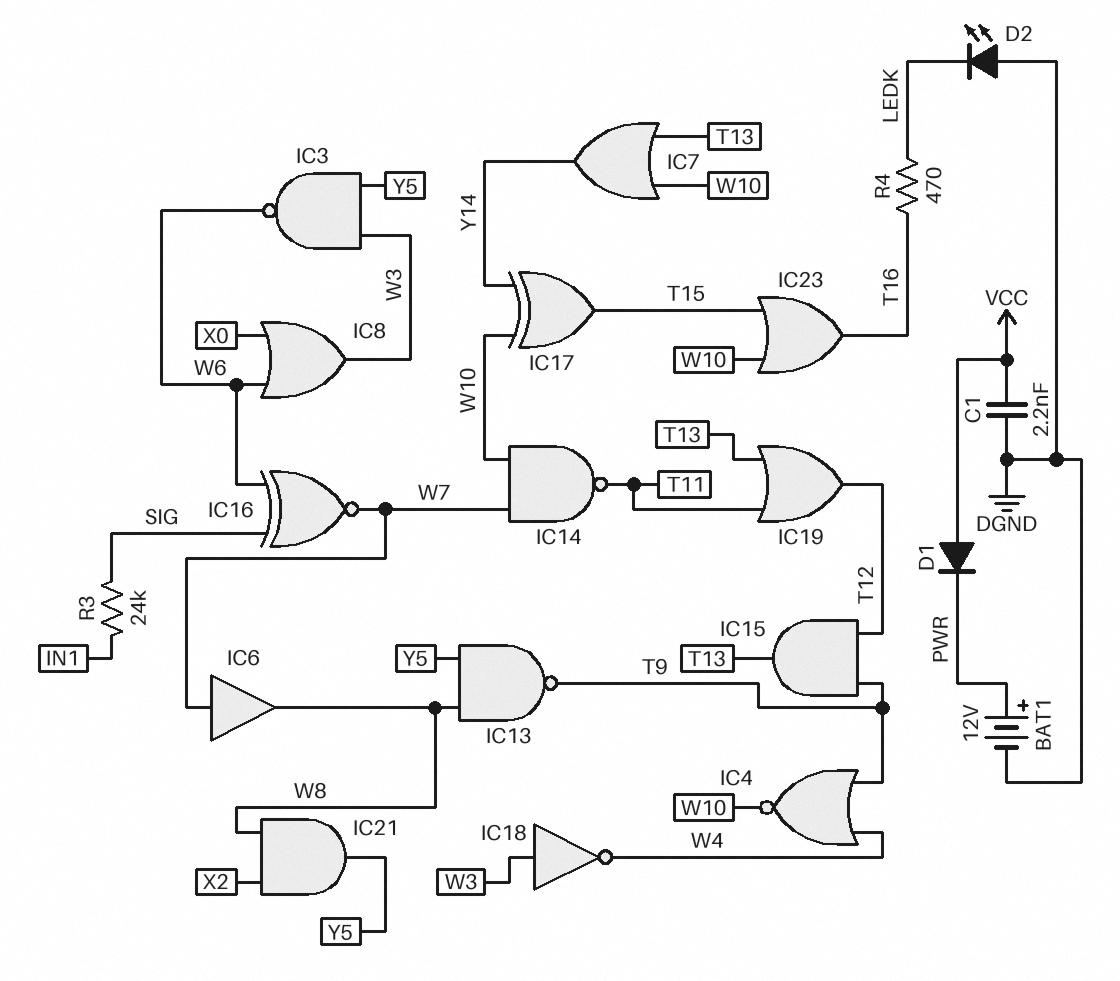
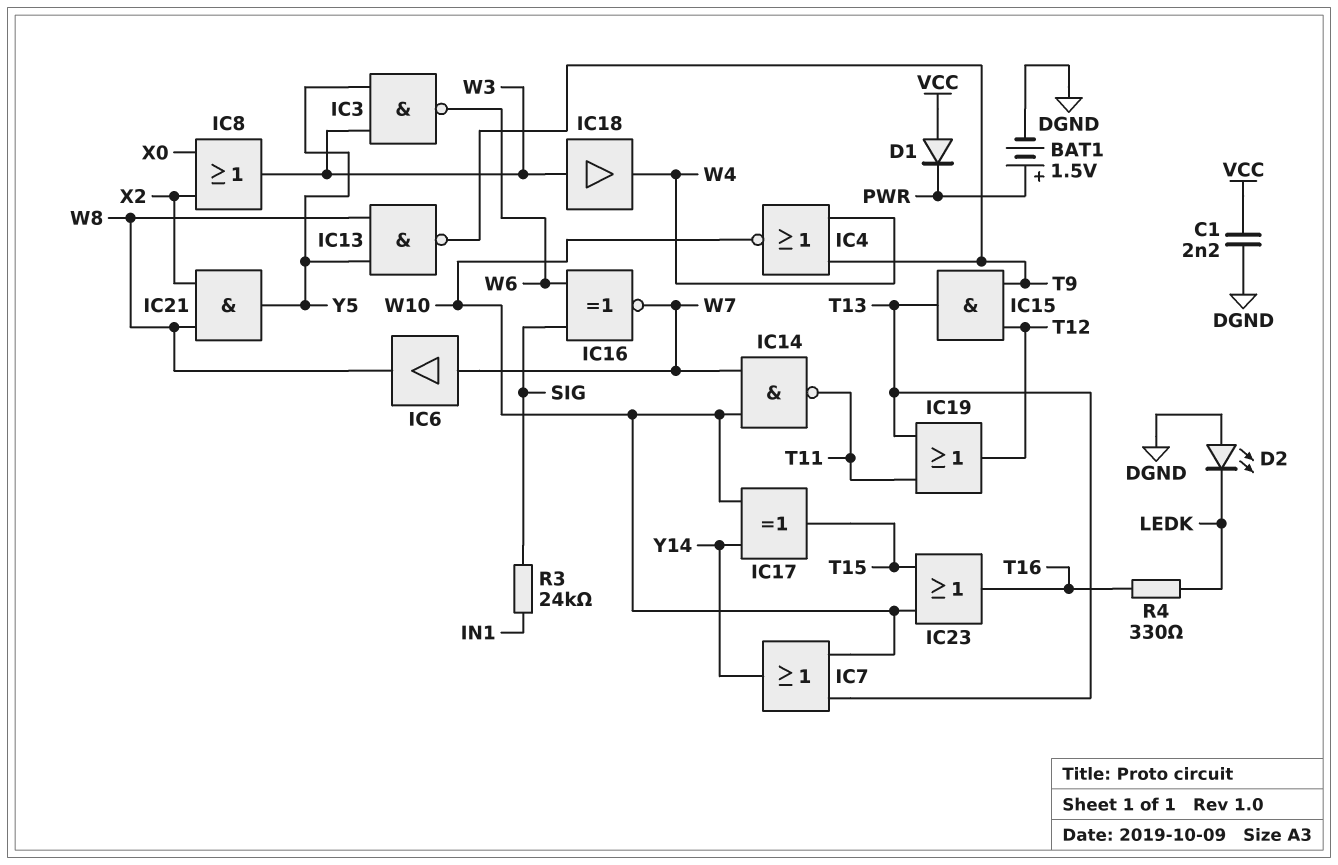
BAT1: 12V (plus PWR, minus DGND) -> 1.5V (plus PWR, minus DGND)
IC8: OR (in W6, in X0, out W3) -> OR (in X0, in X2, out W3)
IC18: NOT (in W3, out W4) -> buffer (in W3, out W4)
R4: 470 (LEDK, T16) -> 330 (LEDK, T16)

